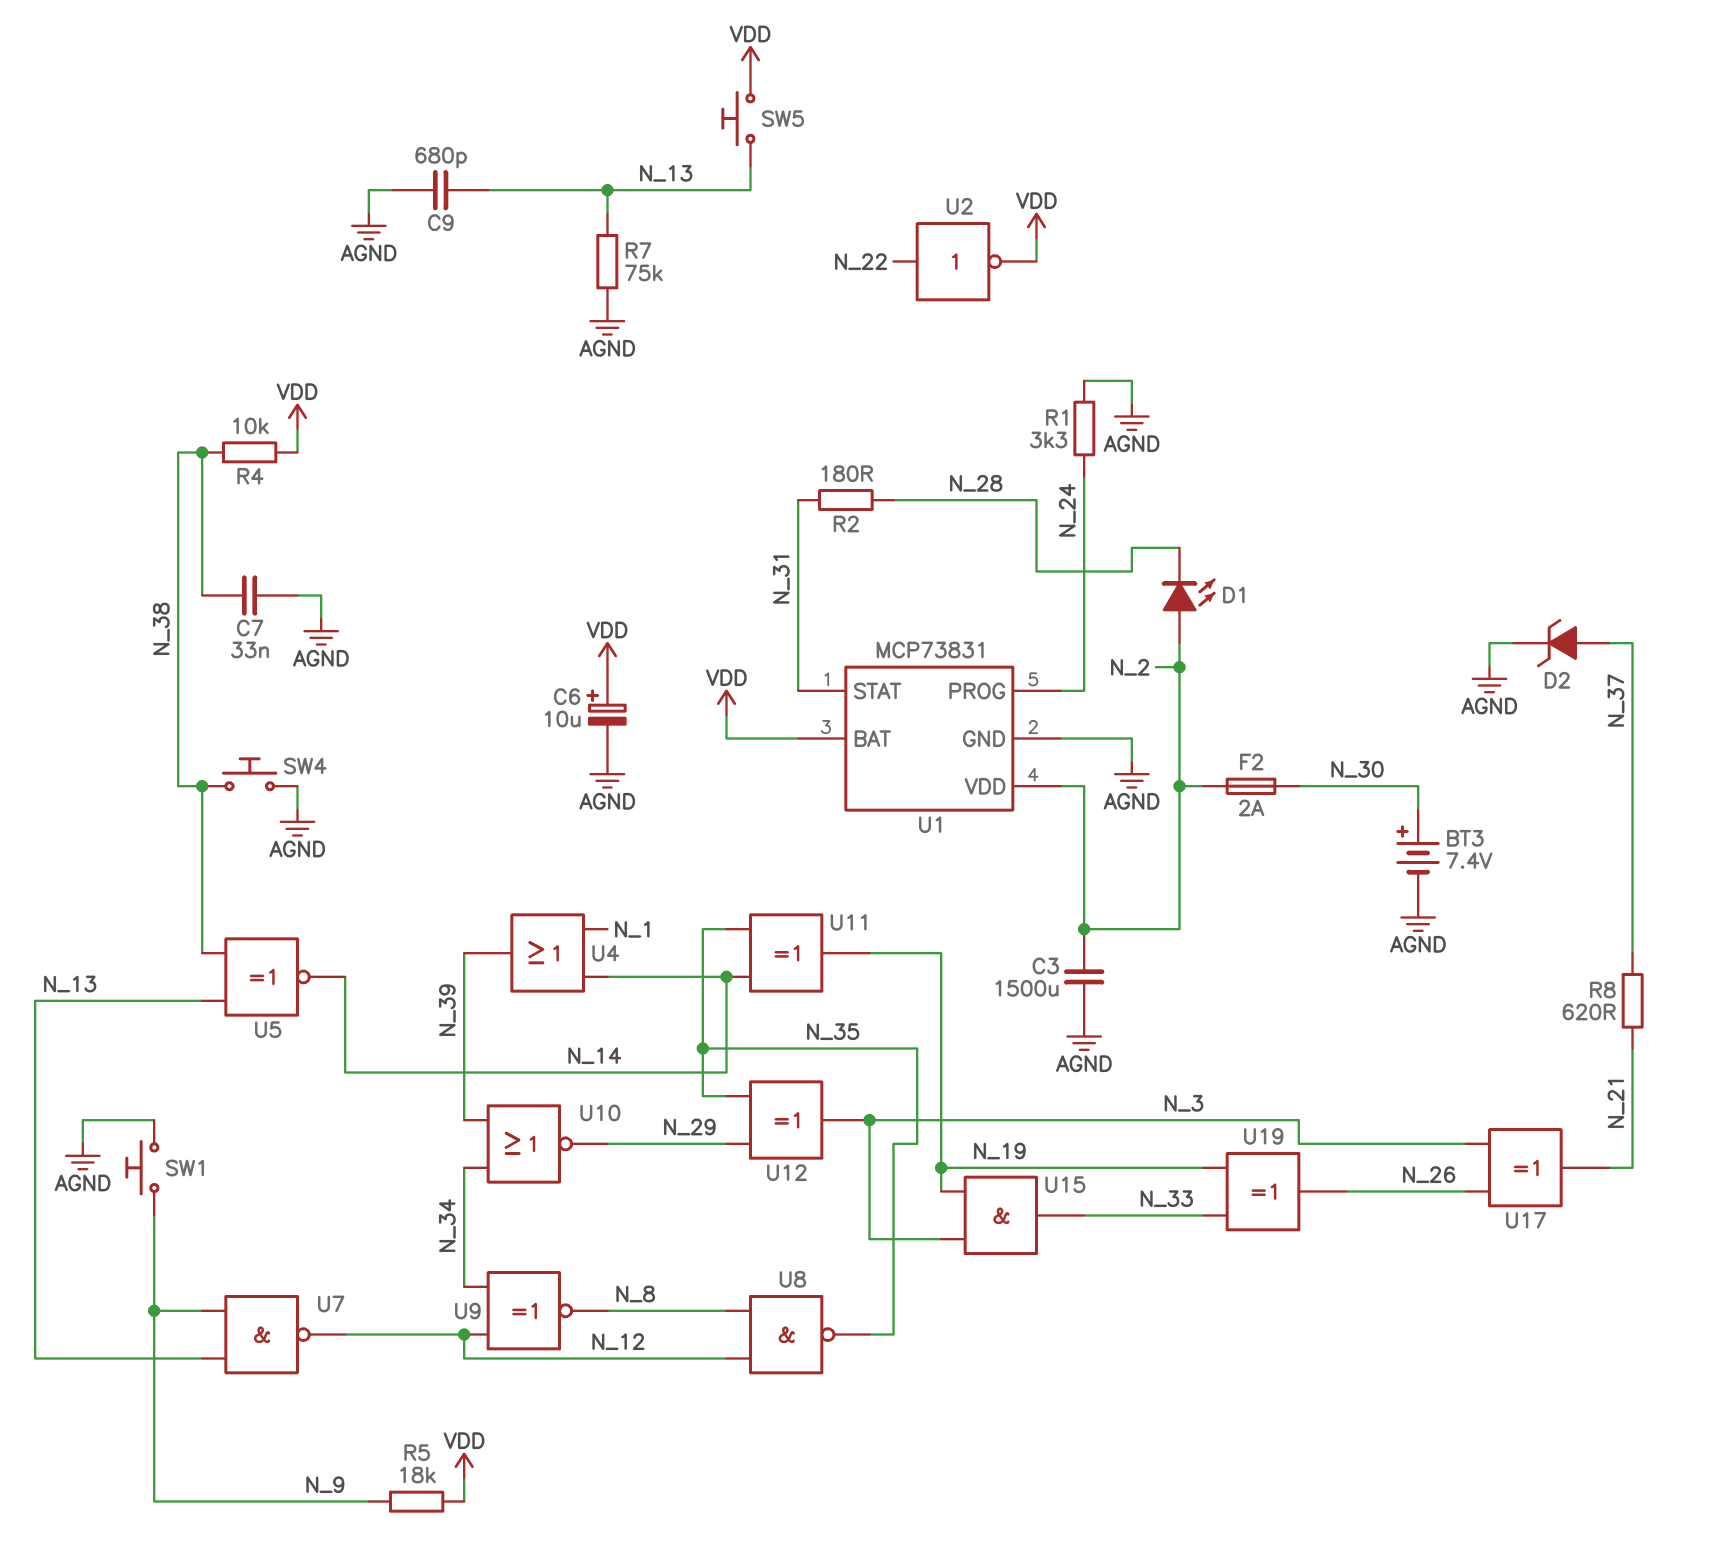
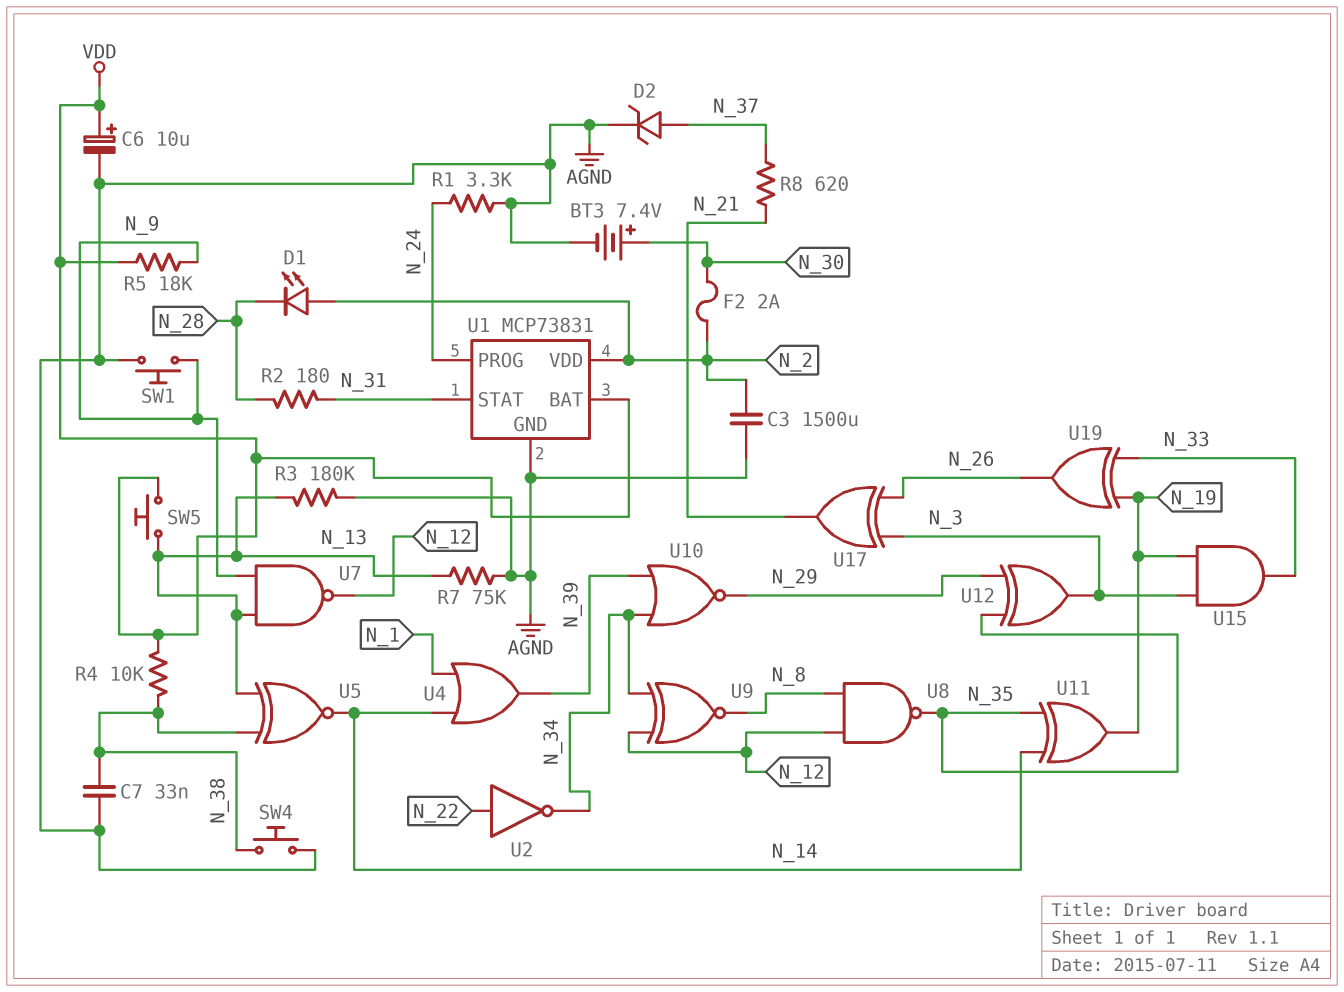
C9: 680pF (AGND, N_13) -> none
R3: none -> 180k (AGND, N_13)
U2: NOT (in N_22, out VDD) -> NOT (in N_22, out N_34)

